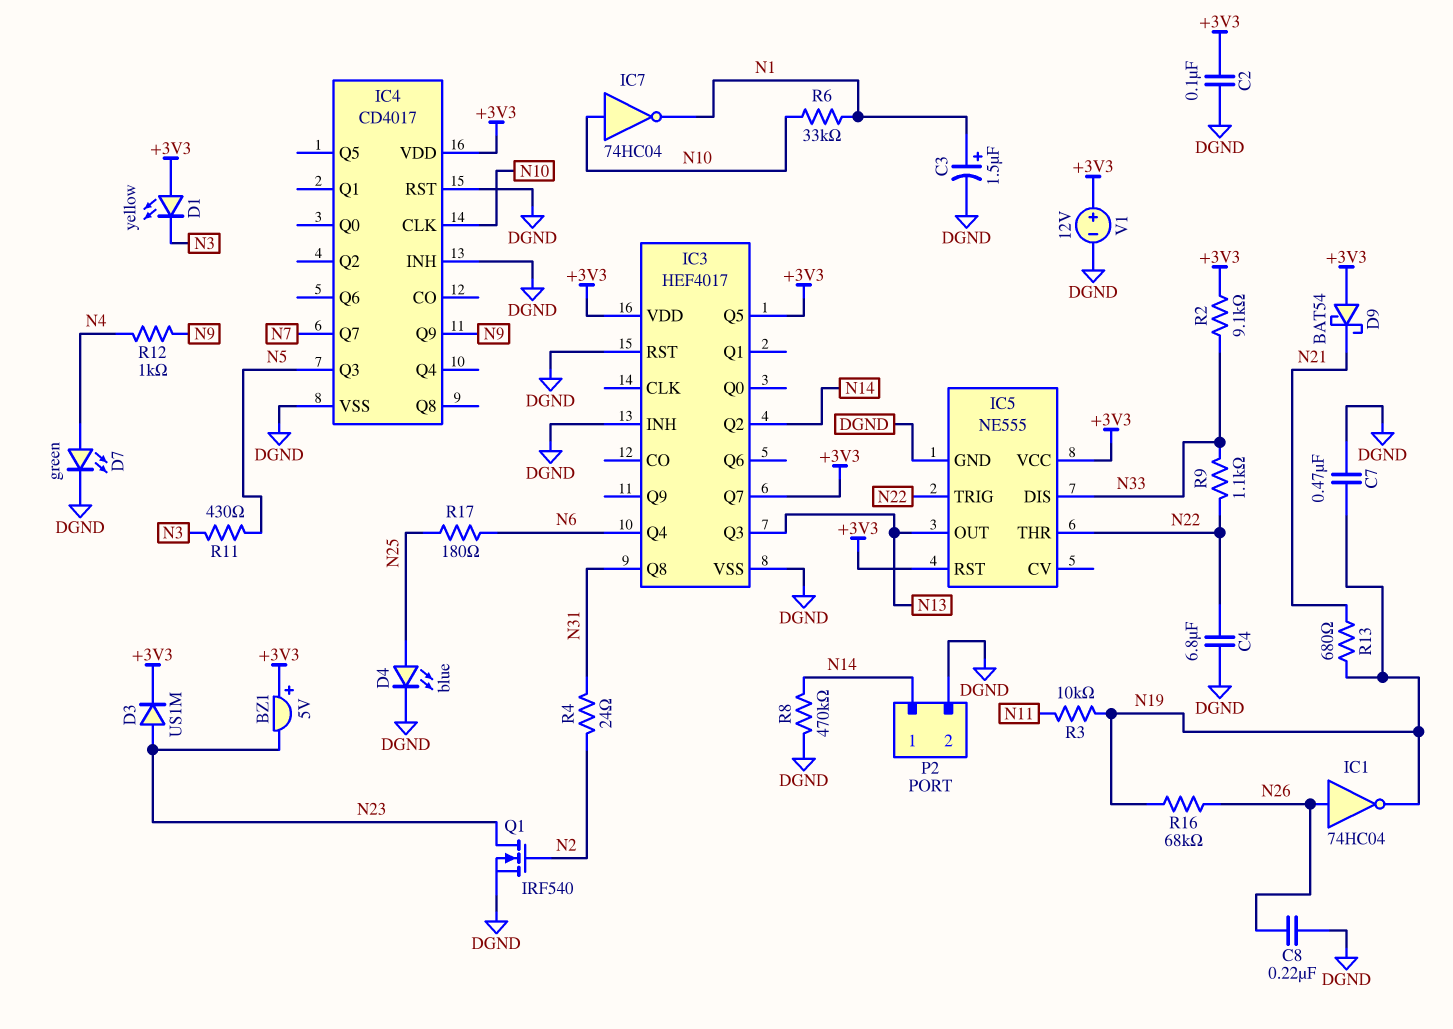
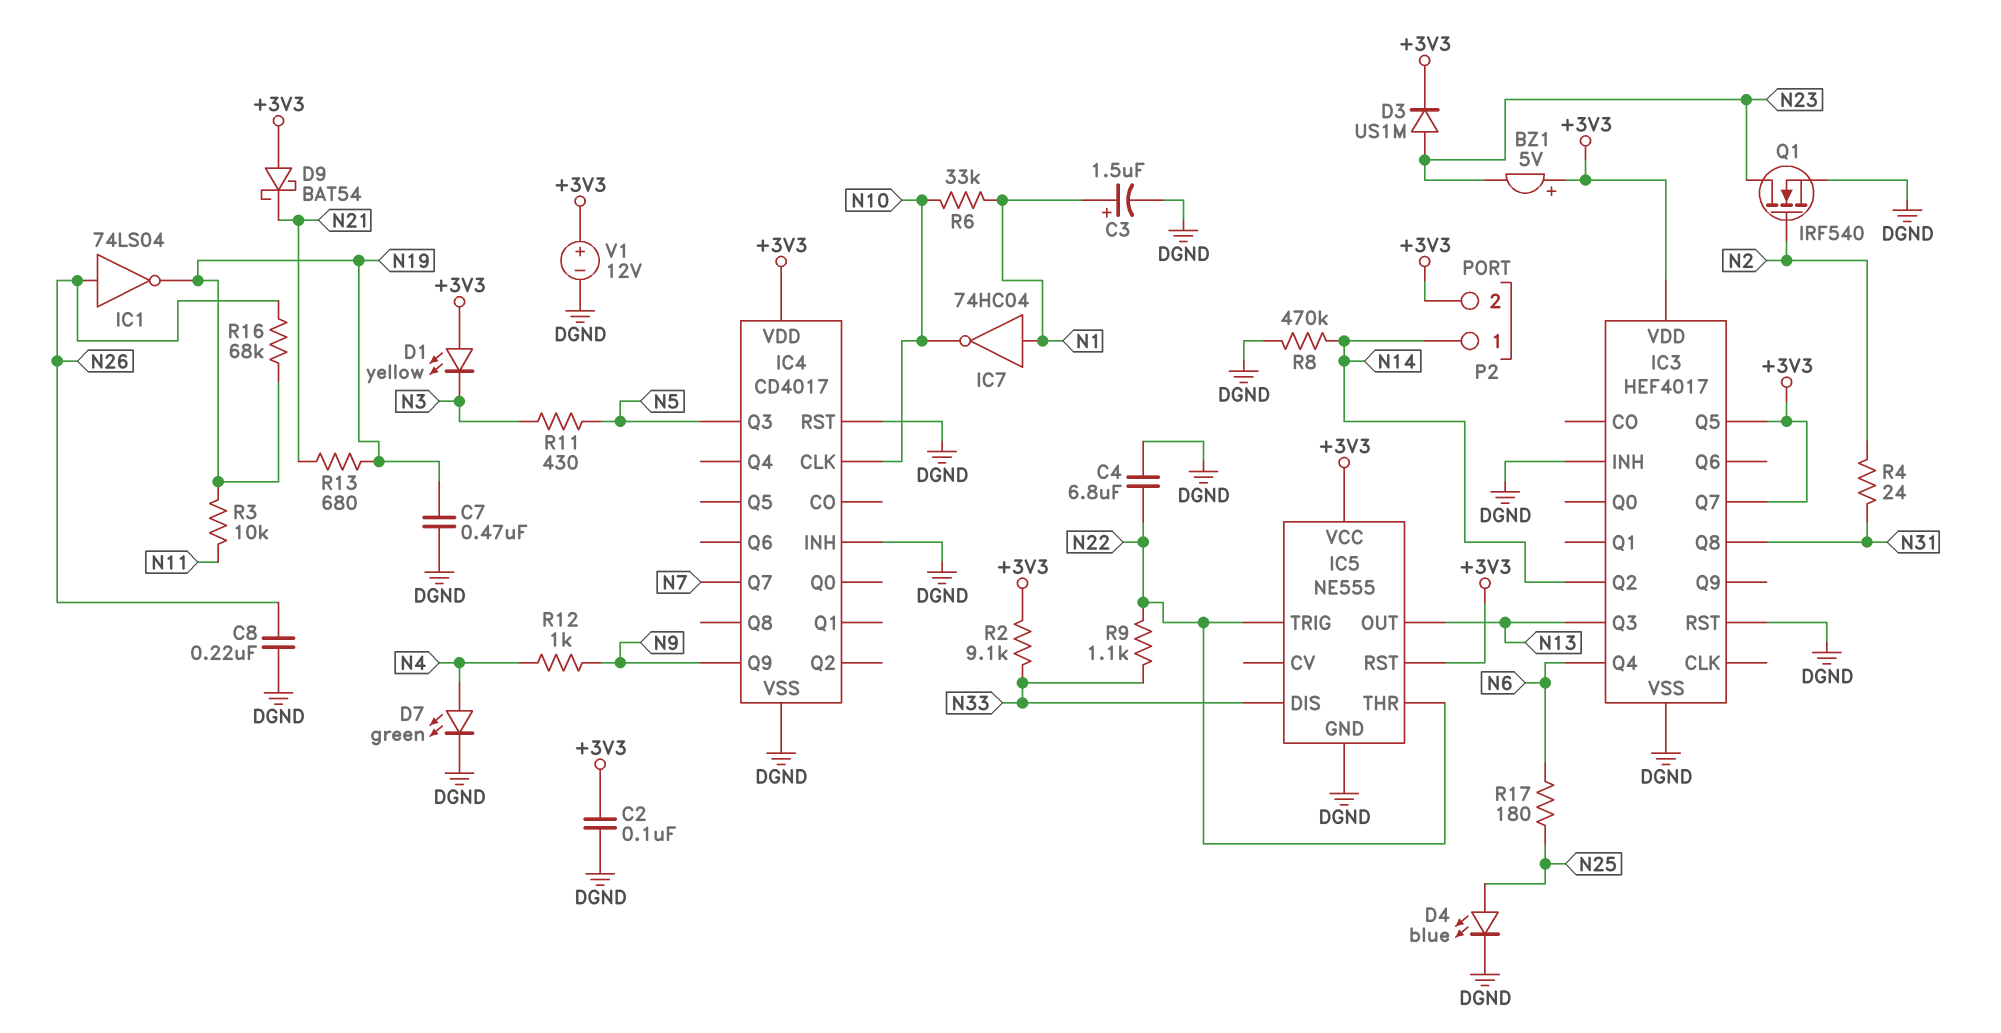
IC1: NOT 74HC04 (in N26, out N19) -> NOT 74LS04 (in N26, out N19)
IC7: NOT 74HC04 (in N10, out N1) -> NOT 74HC04 (in N1, out N10)
P2 pin 2: DGND -> +3V3

